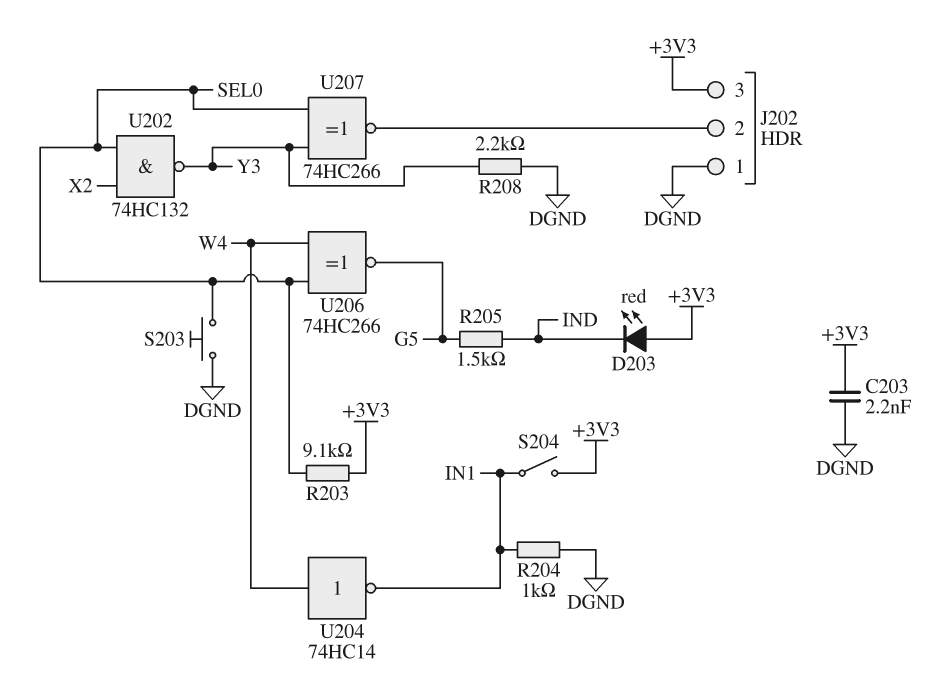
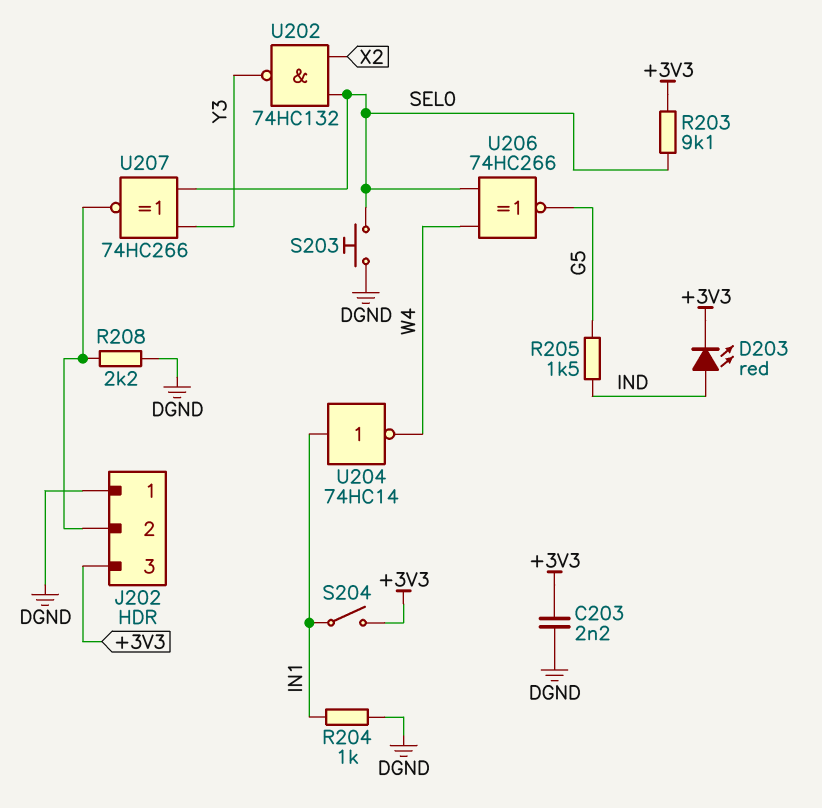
D203: LED red (A +3V3, K IND) -> LED red (A IND, K +3V3)
R208: 2.2k (DGND, Y3) -> 2.2k (DGND, J202/2)
U204: NOT 74HC14 (in W4, out IN1) -> NOT 74HC14 (in IN1, out W4)

